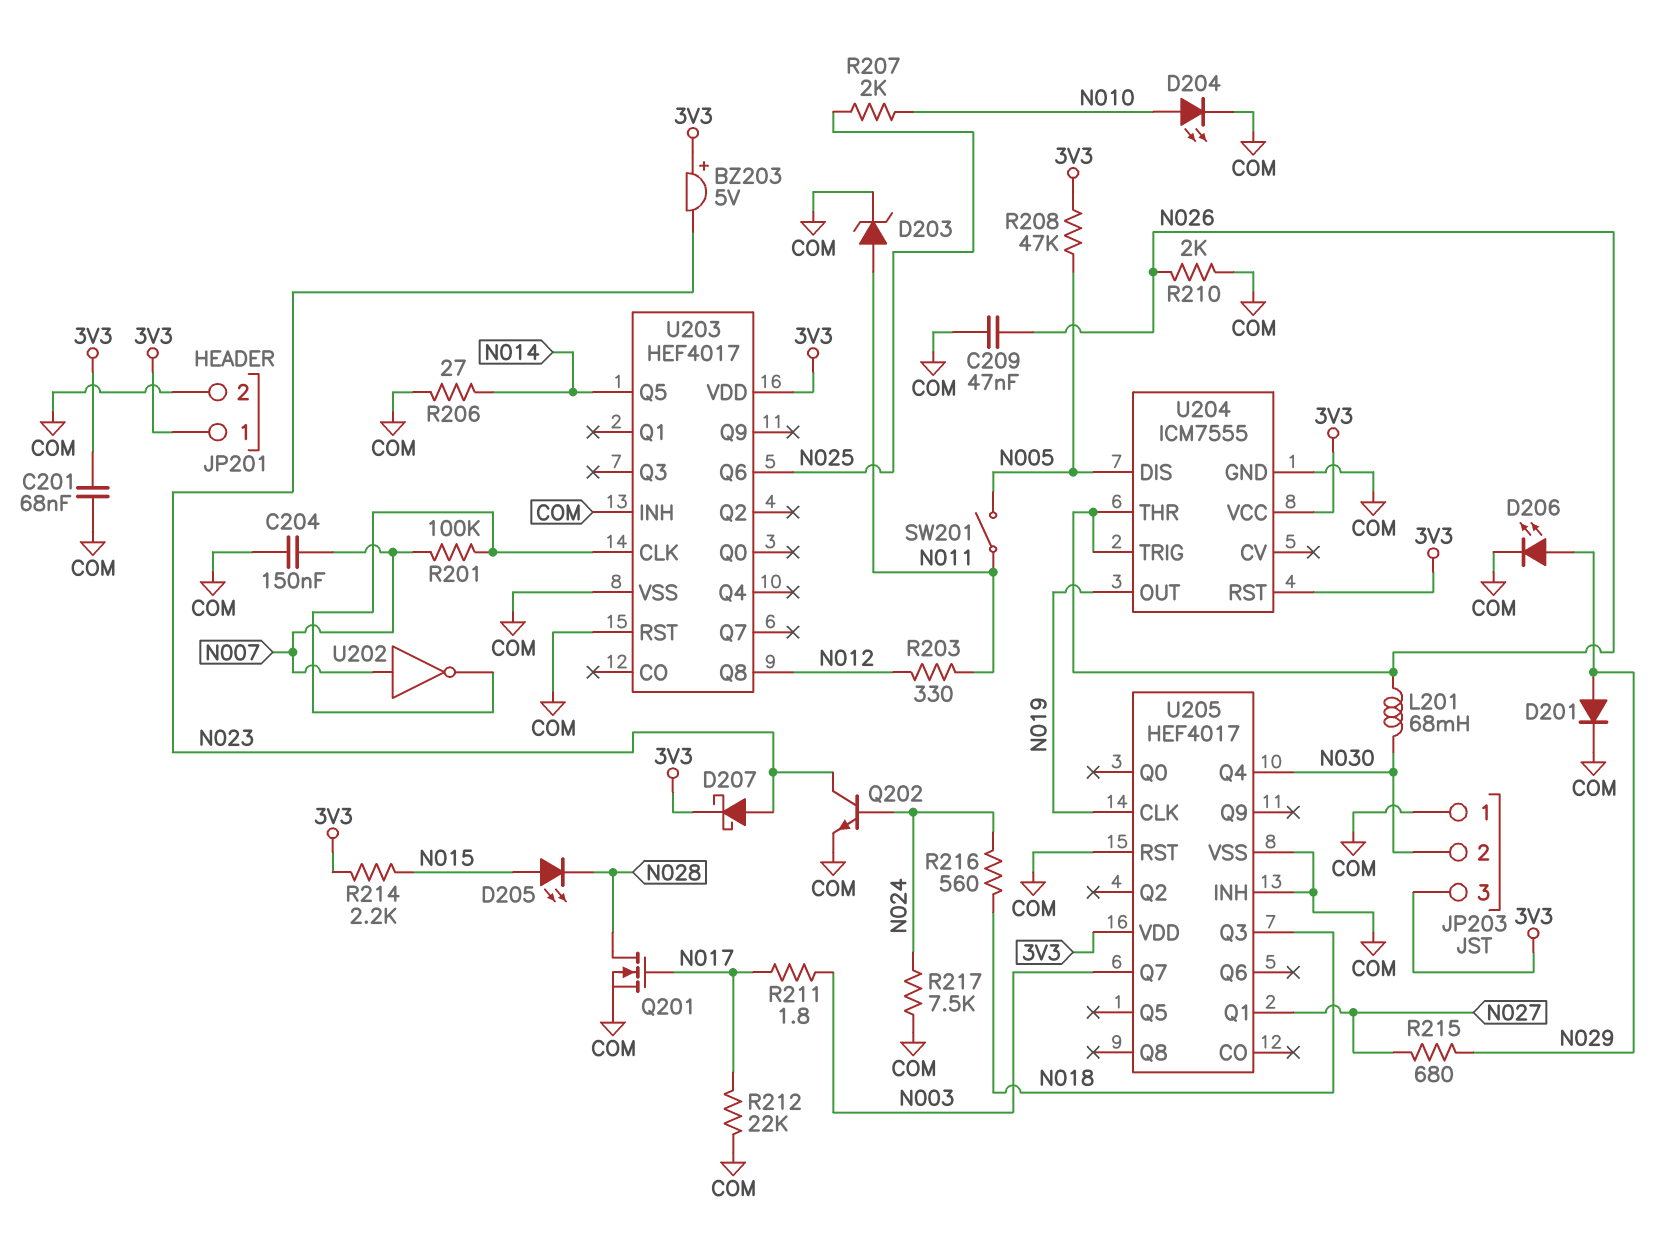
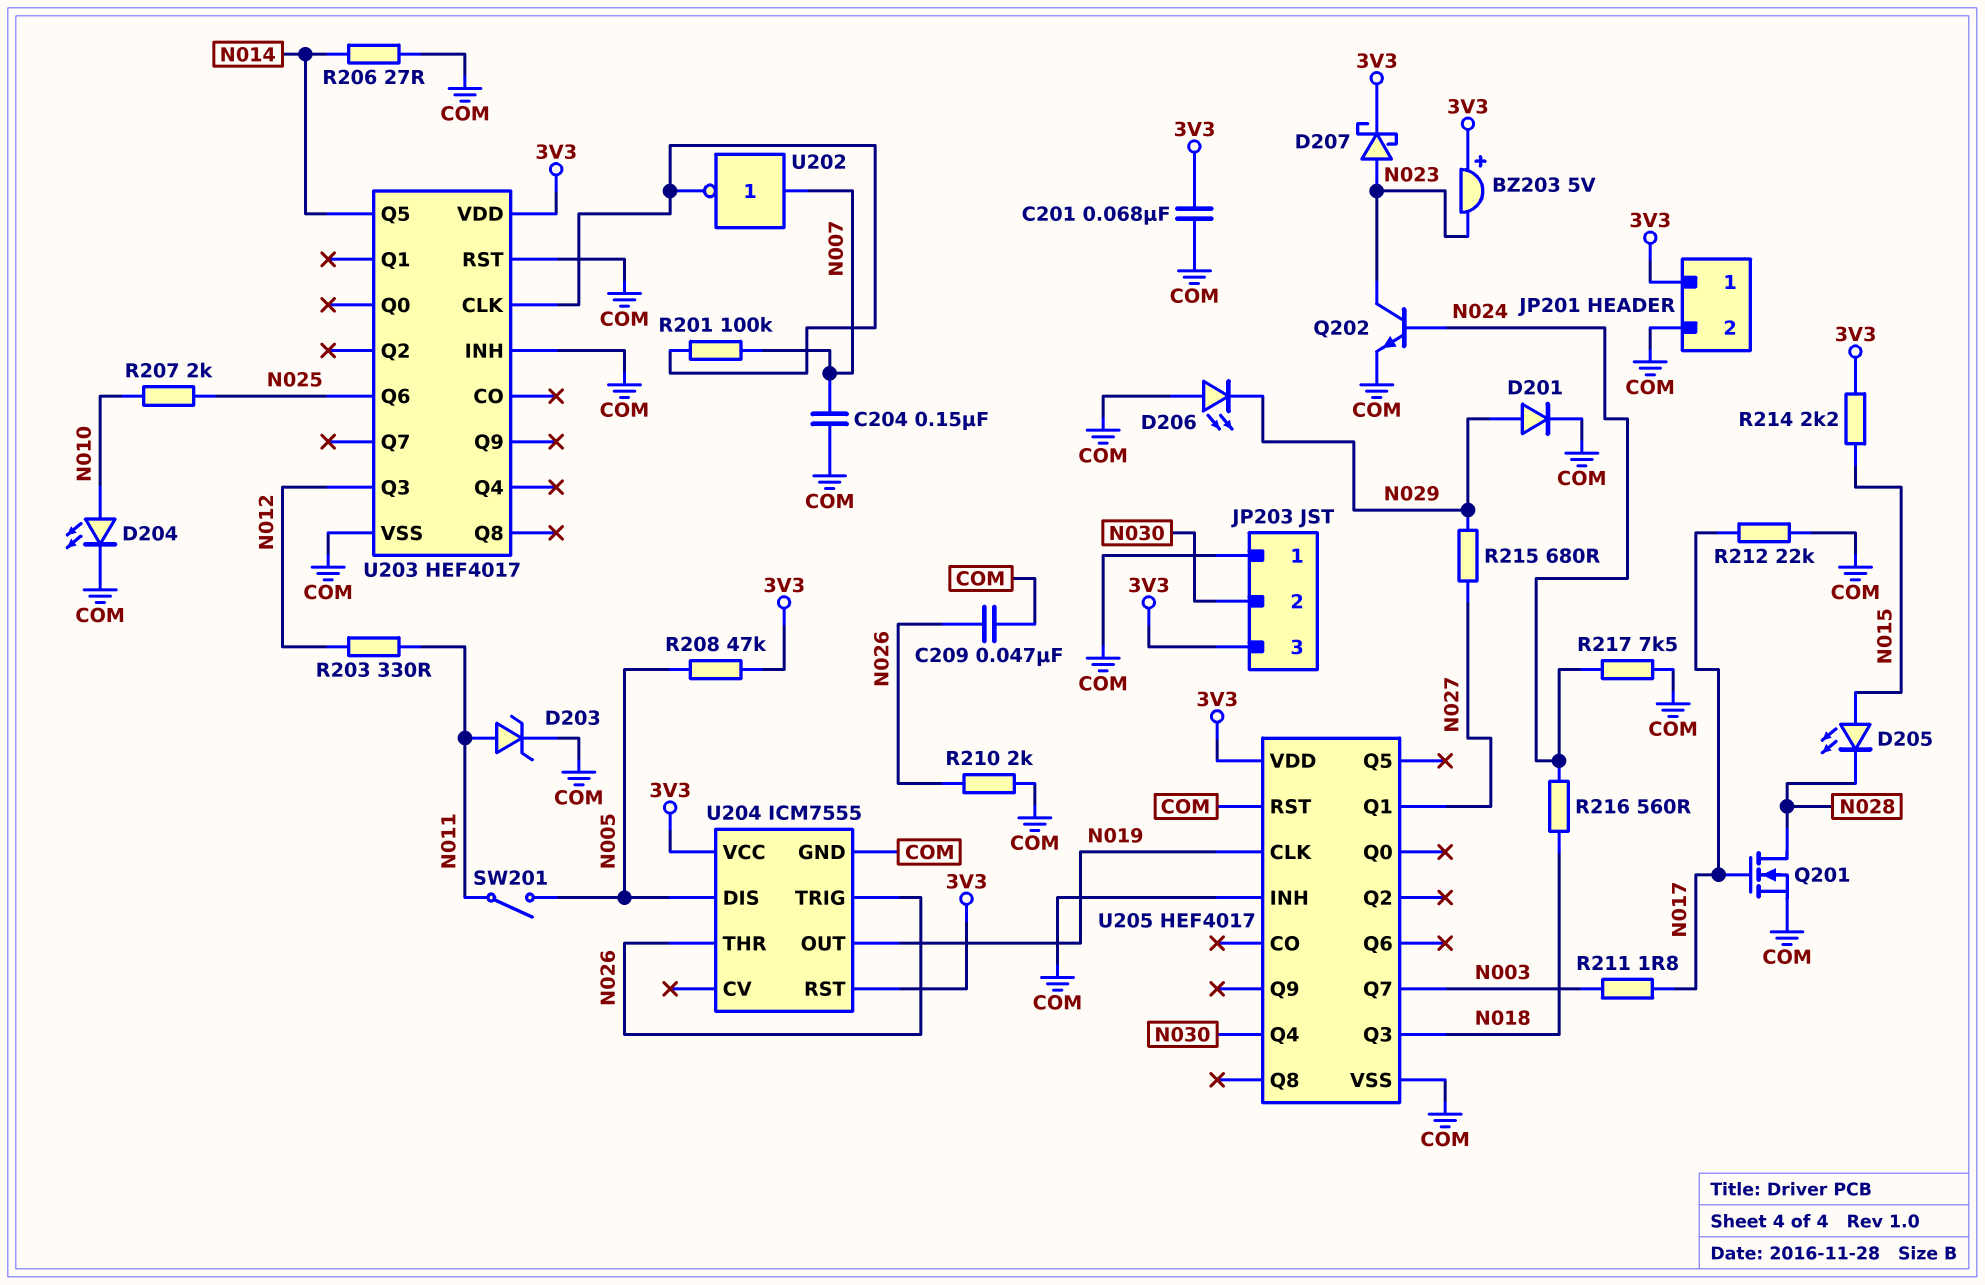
D206: LED (A N029, K COM) -> LED (A COM, K N029)
L201: 68mH (N026, N030) -> none
U203 pin Q3: none -> N012
U203 pin Q8: N012 -> none

